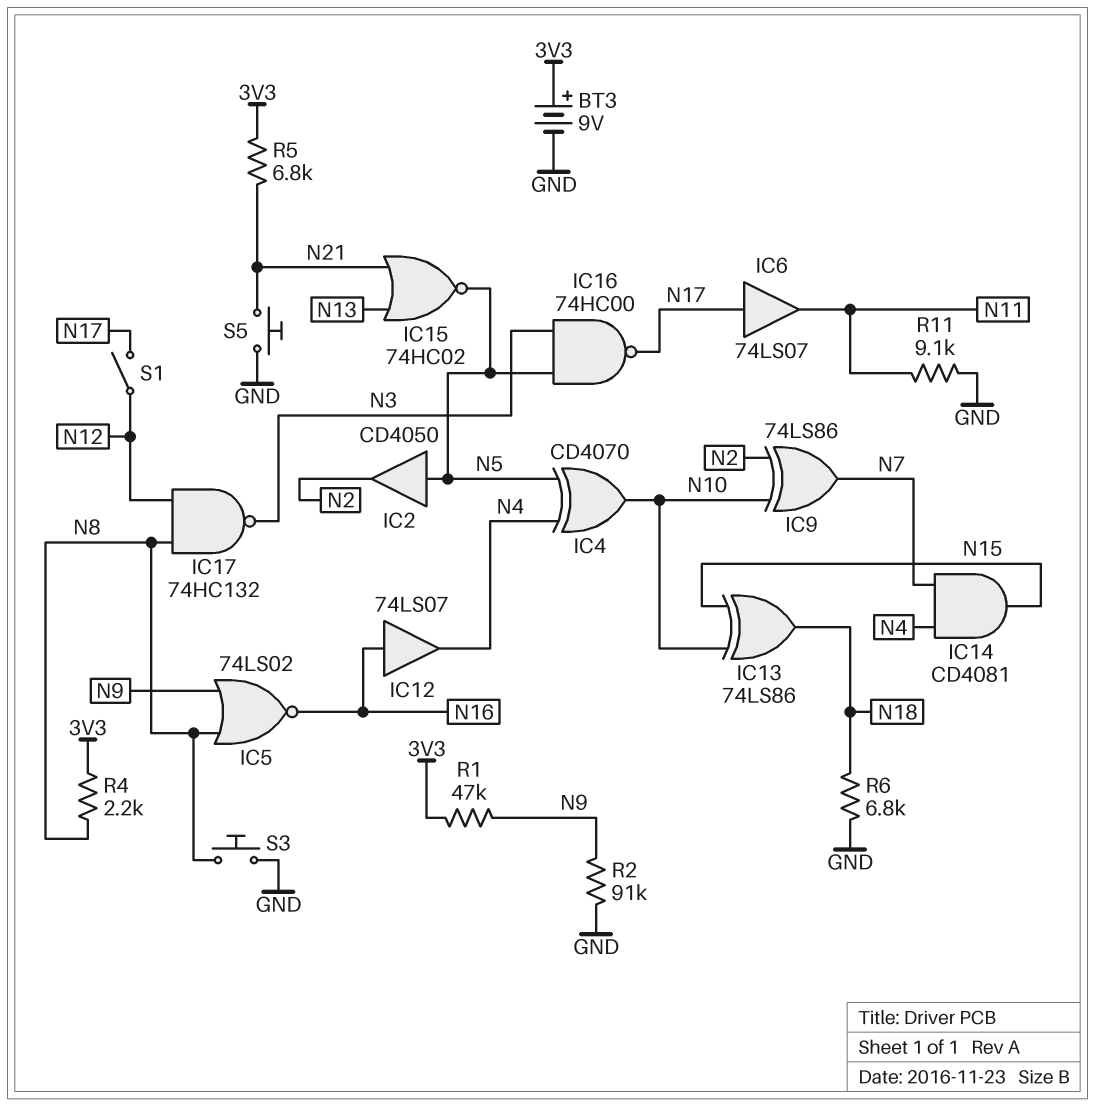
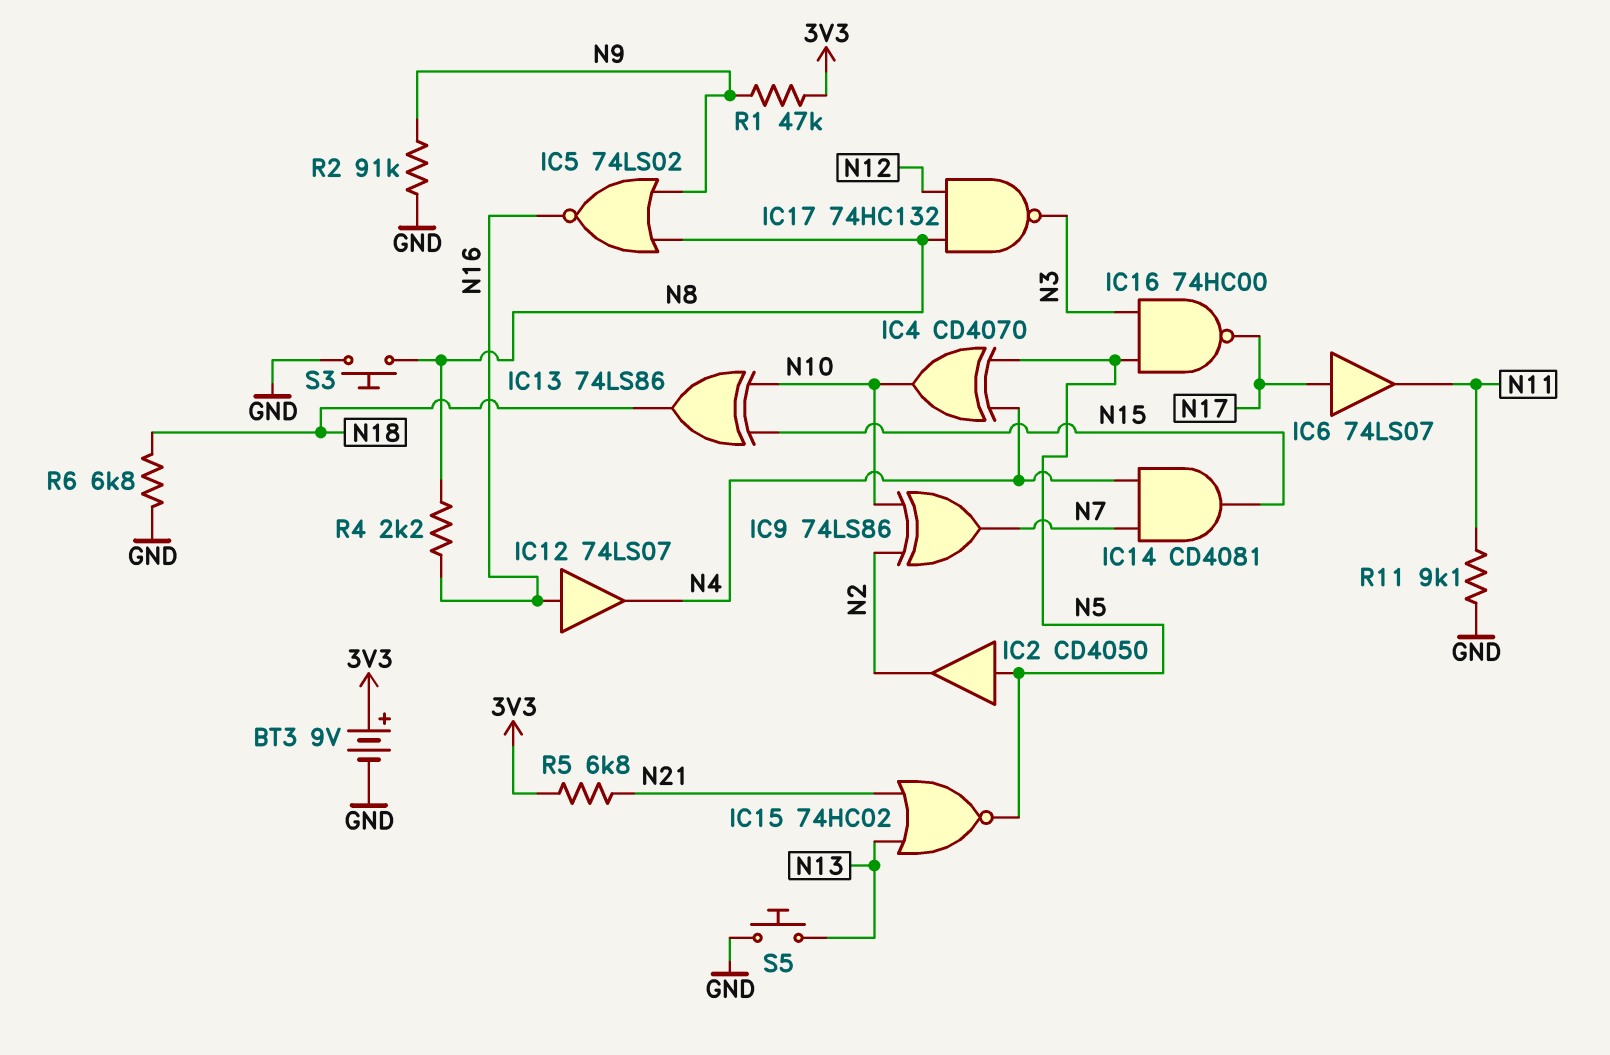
R4: 2.2k (3V3, N8) -> 2.2k (N8, N16)
S1: switch (N12, N17) -> none
S5: button (GND, N21) -> button (GND, N13)

